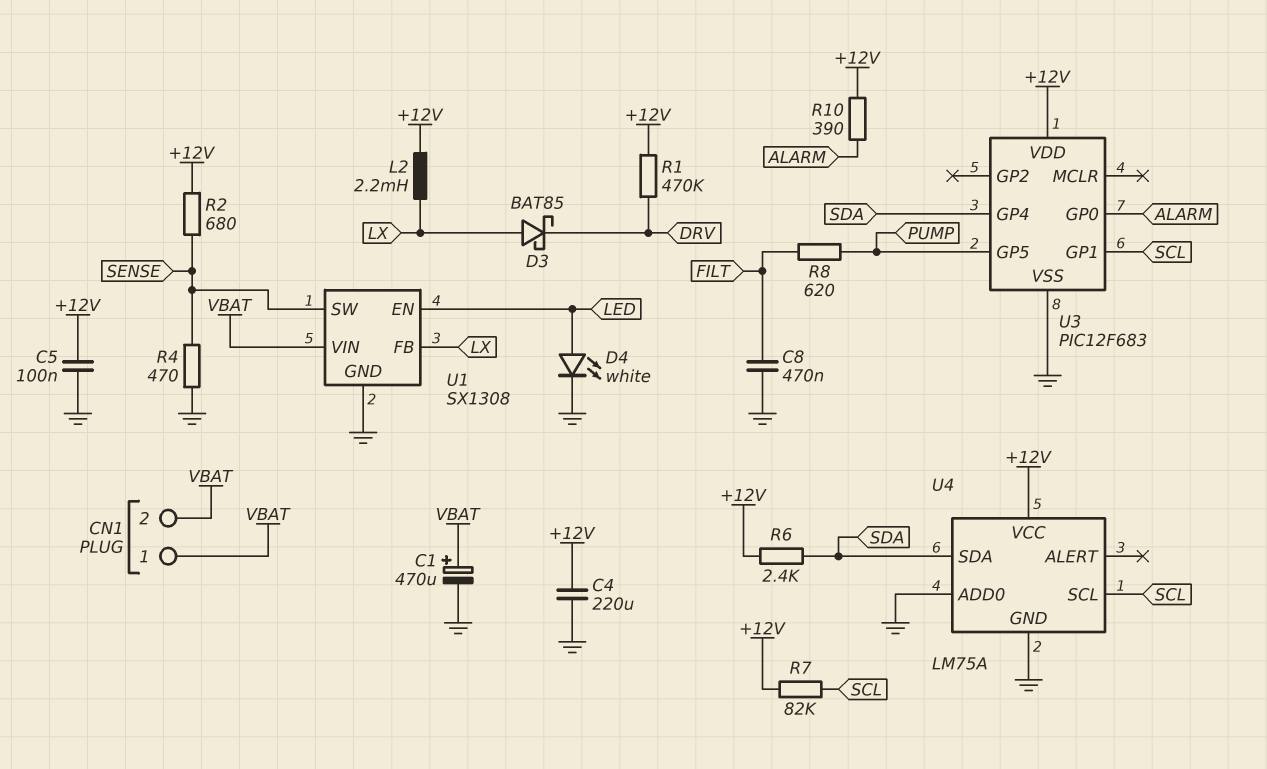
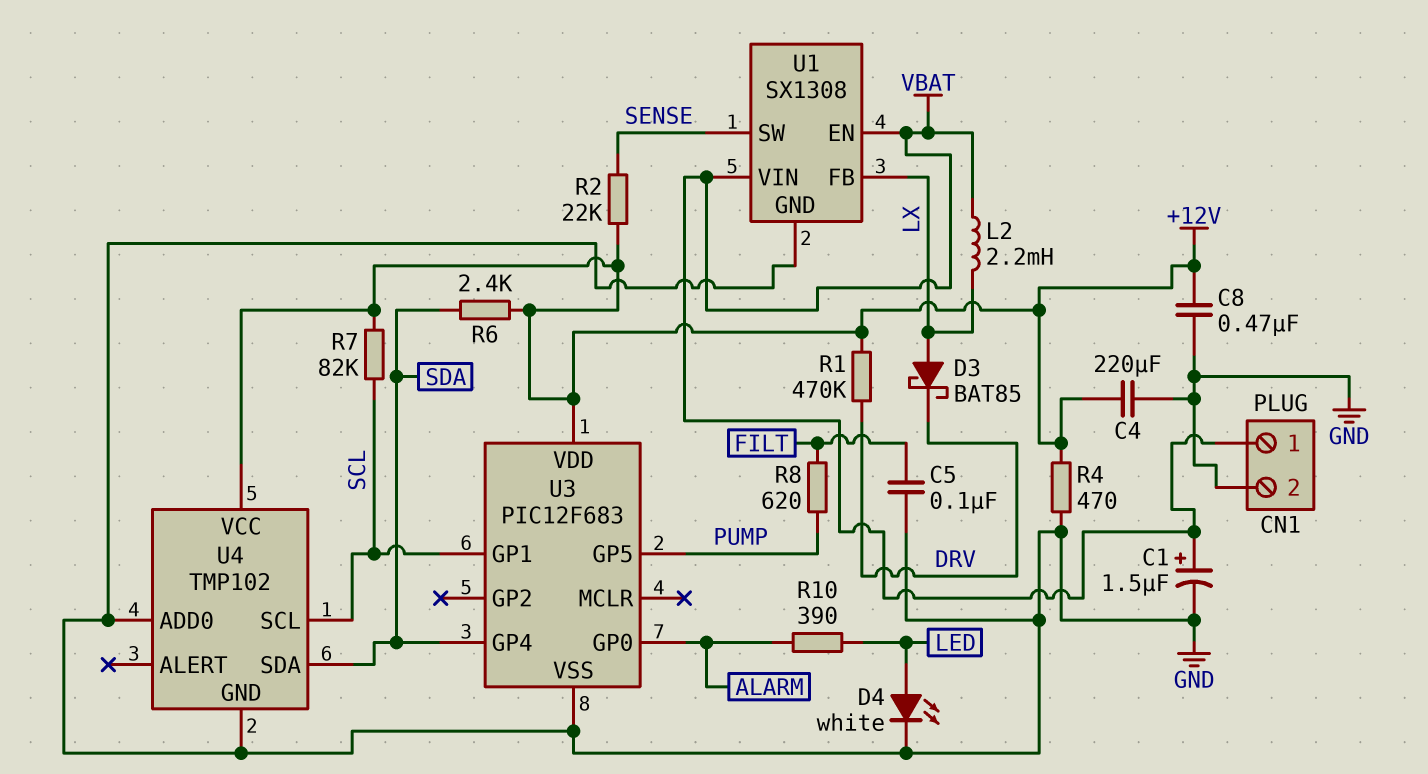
C1: 470uF (plus VBAT, minus GND) -> 1.5uF (plus VBAT, minus GND)
C5: 100nF (+12V, GND) -> 100nF (FILT, GND)
C8: 470nF (FILT, GND) -> 470nF (+12V, GND)
CN1 pin 2: VBAT -> GND
L2: 2.2mH (+12V, LX) -> 2.2mH (LX, VBAT)
R2: 680 (+12V, SENSE) -> 22k (+12V, SENSE)
R4: 470 (GND, SENSE) -> 470 (+12V, GND)
R10: 390 (+12V, ALARM) -> 390 (ALARM, LED)
U1 pin EN: LED -> VBAT
U4: LM75A -> TMP102

